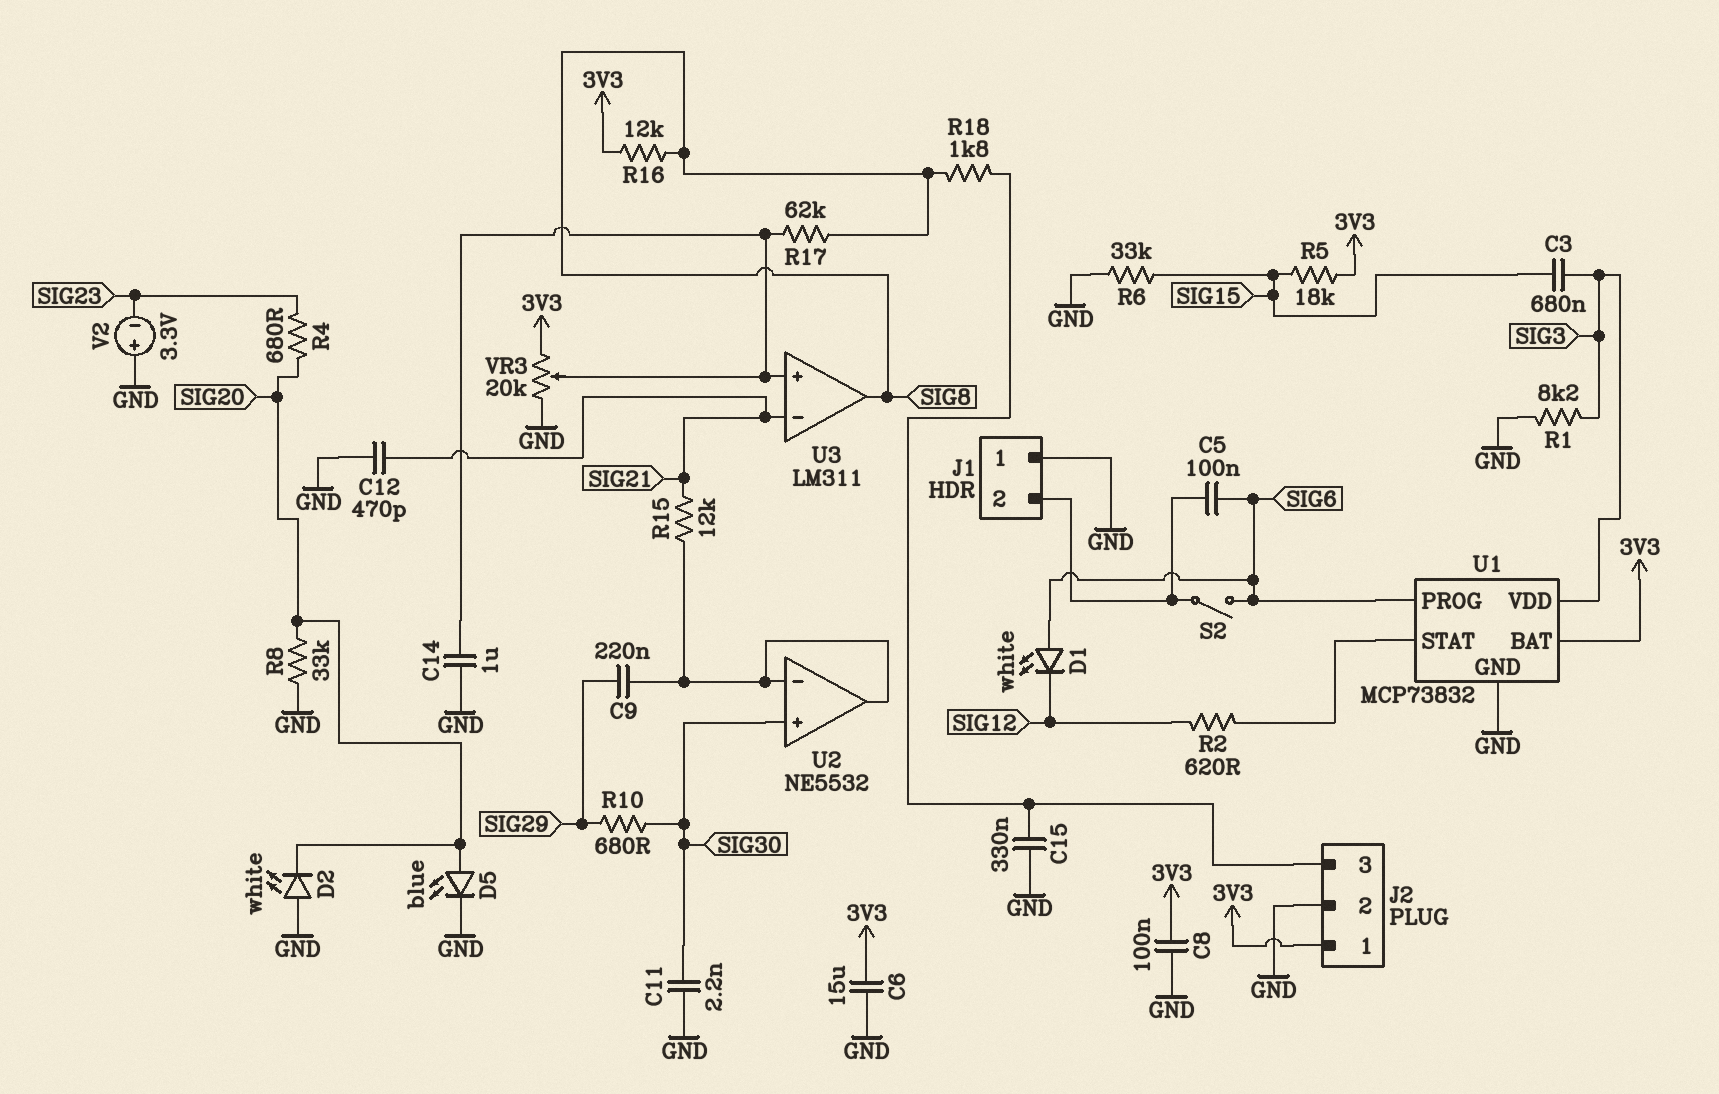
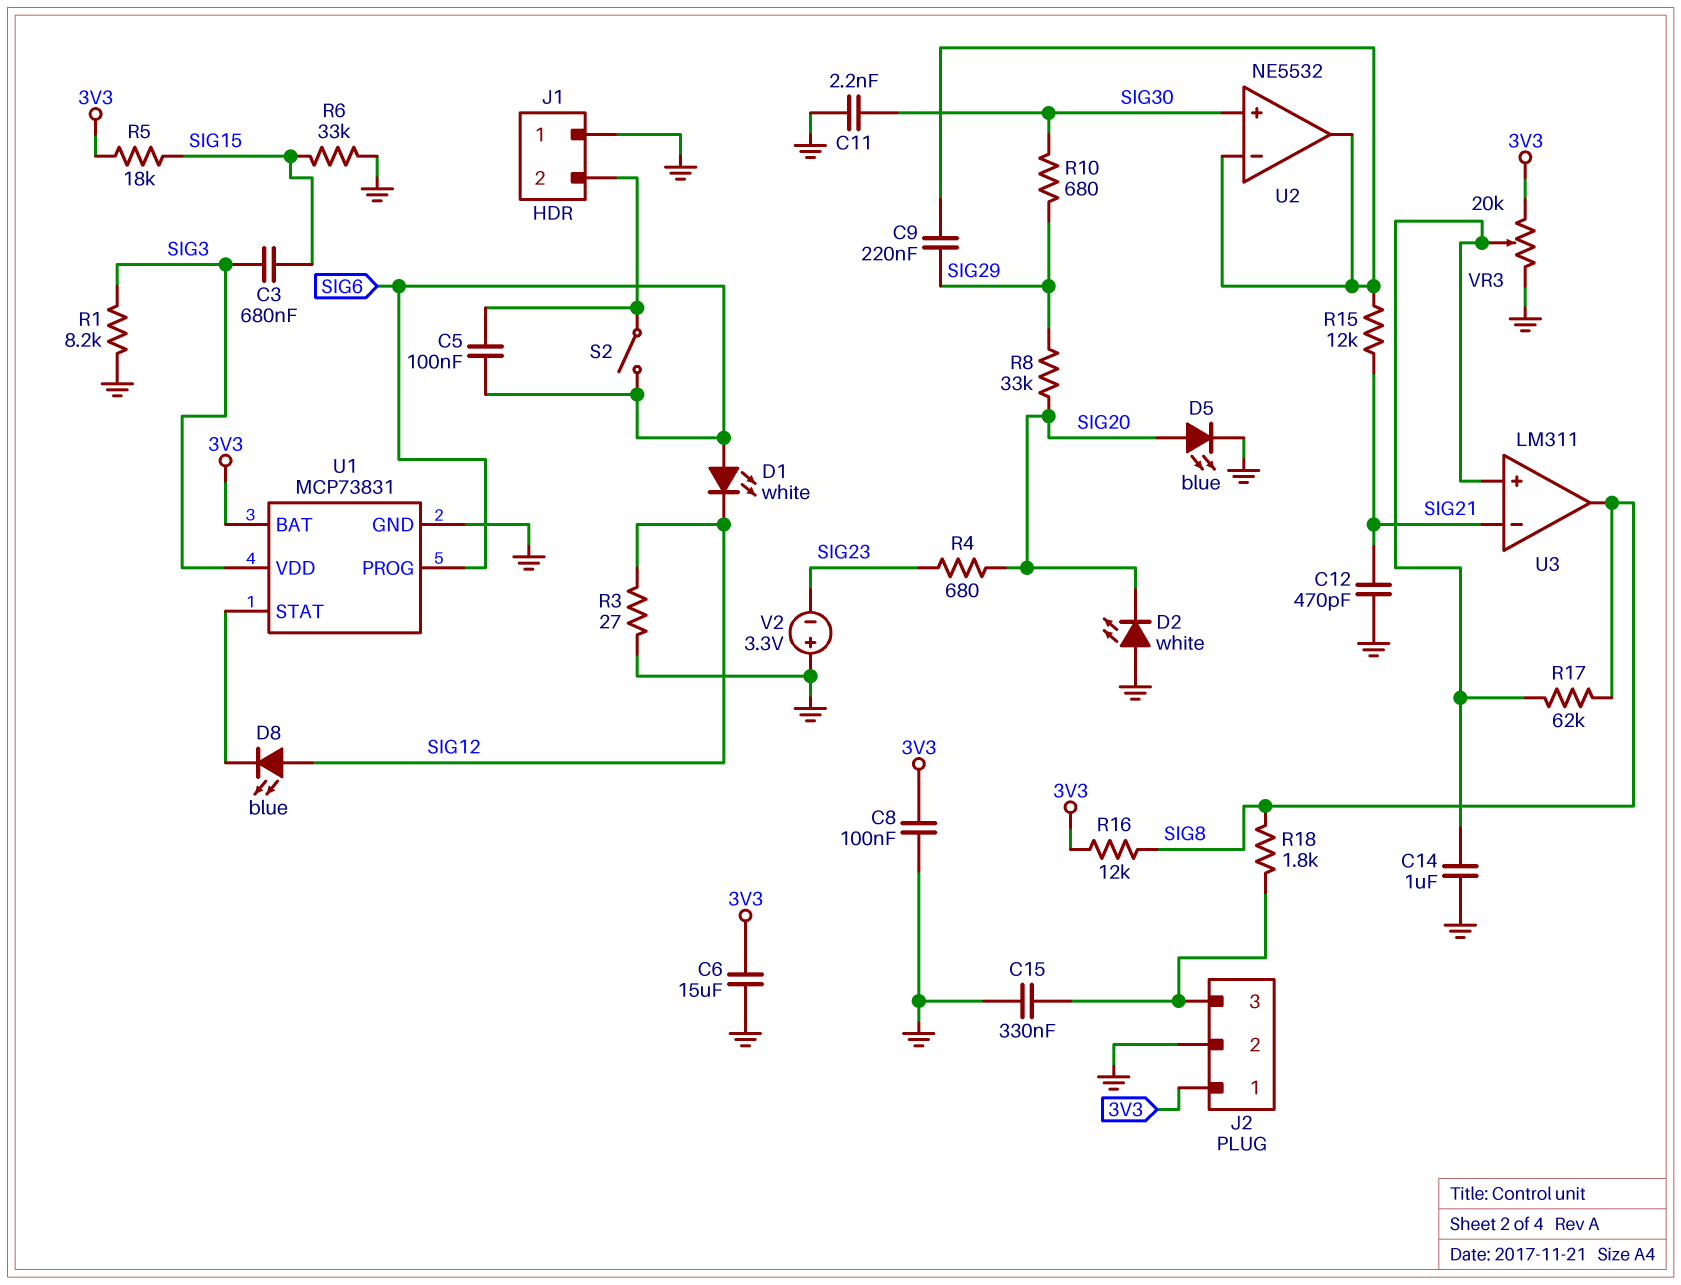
D8: none -> LED blue (A SIG12, K U1/STAT)
R2: 620 (SIG12, U1/STAT) -> none
R3: none -> 27 (GND, SIG12)
R8: 33k (GND, SIG20) -> 33k (SIG20, SIG29)
U1: MCP73832 -> MCP73831

